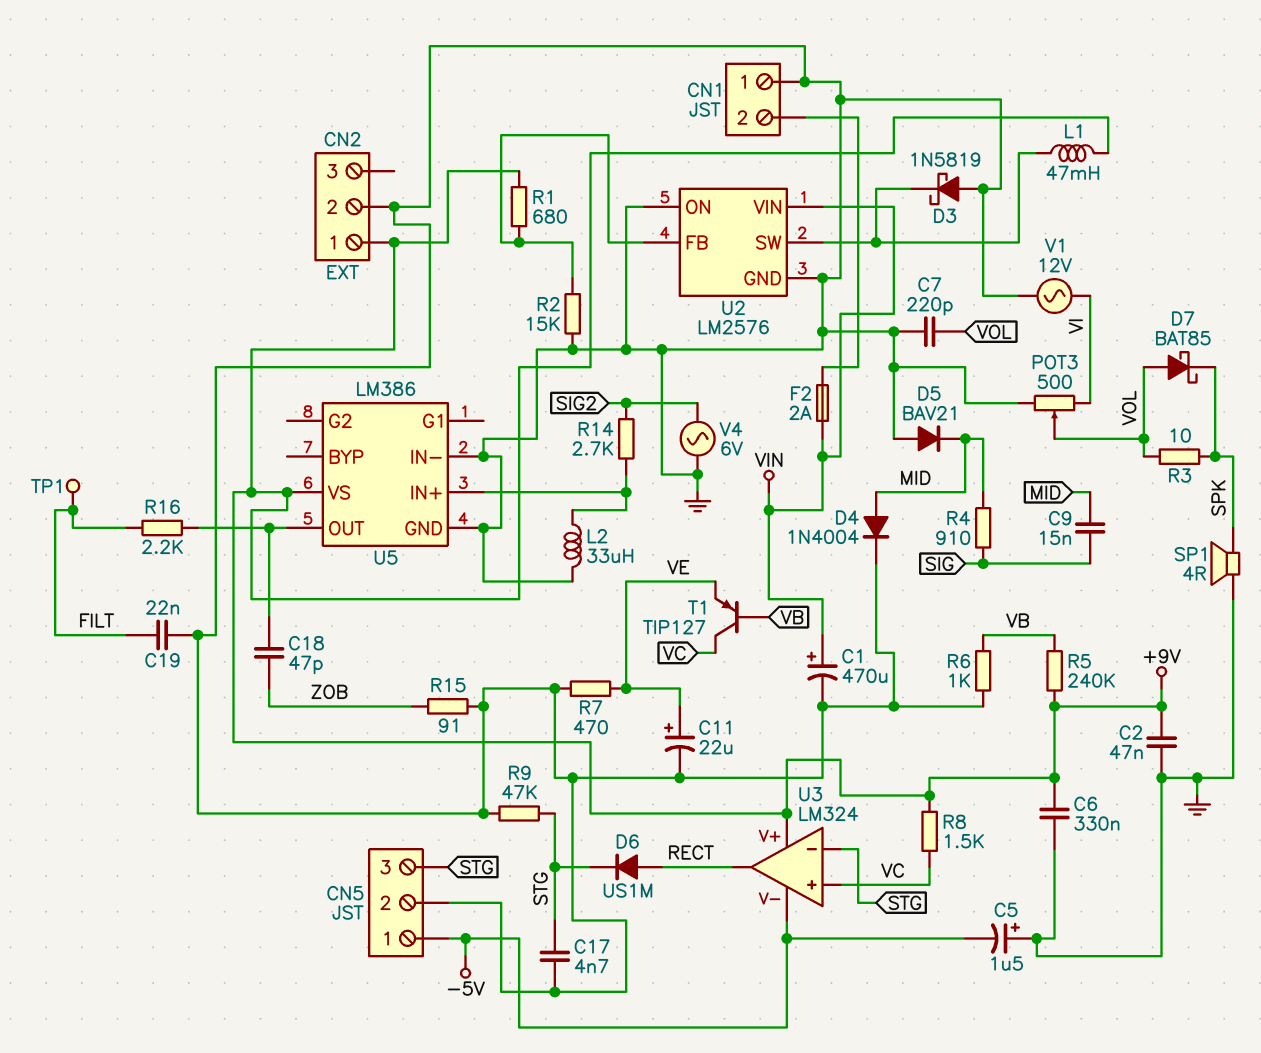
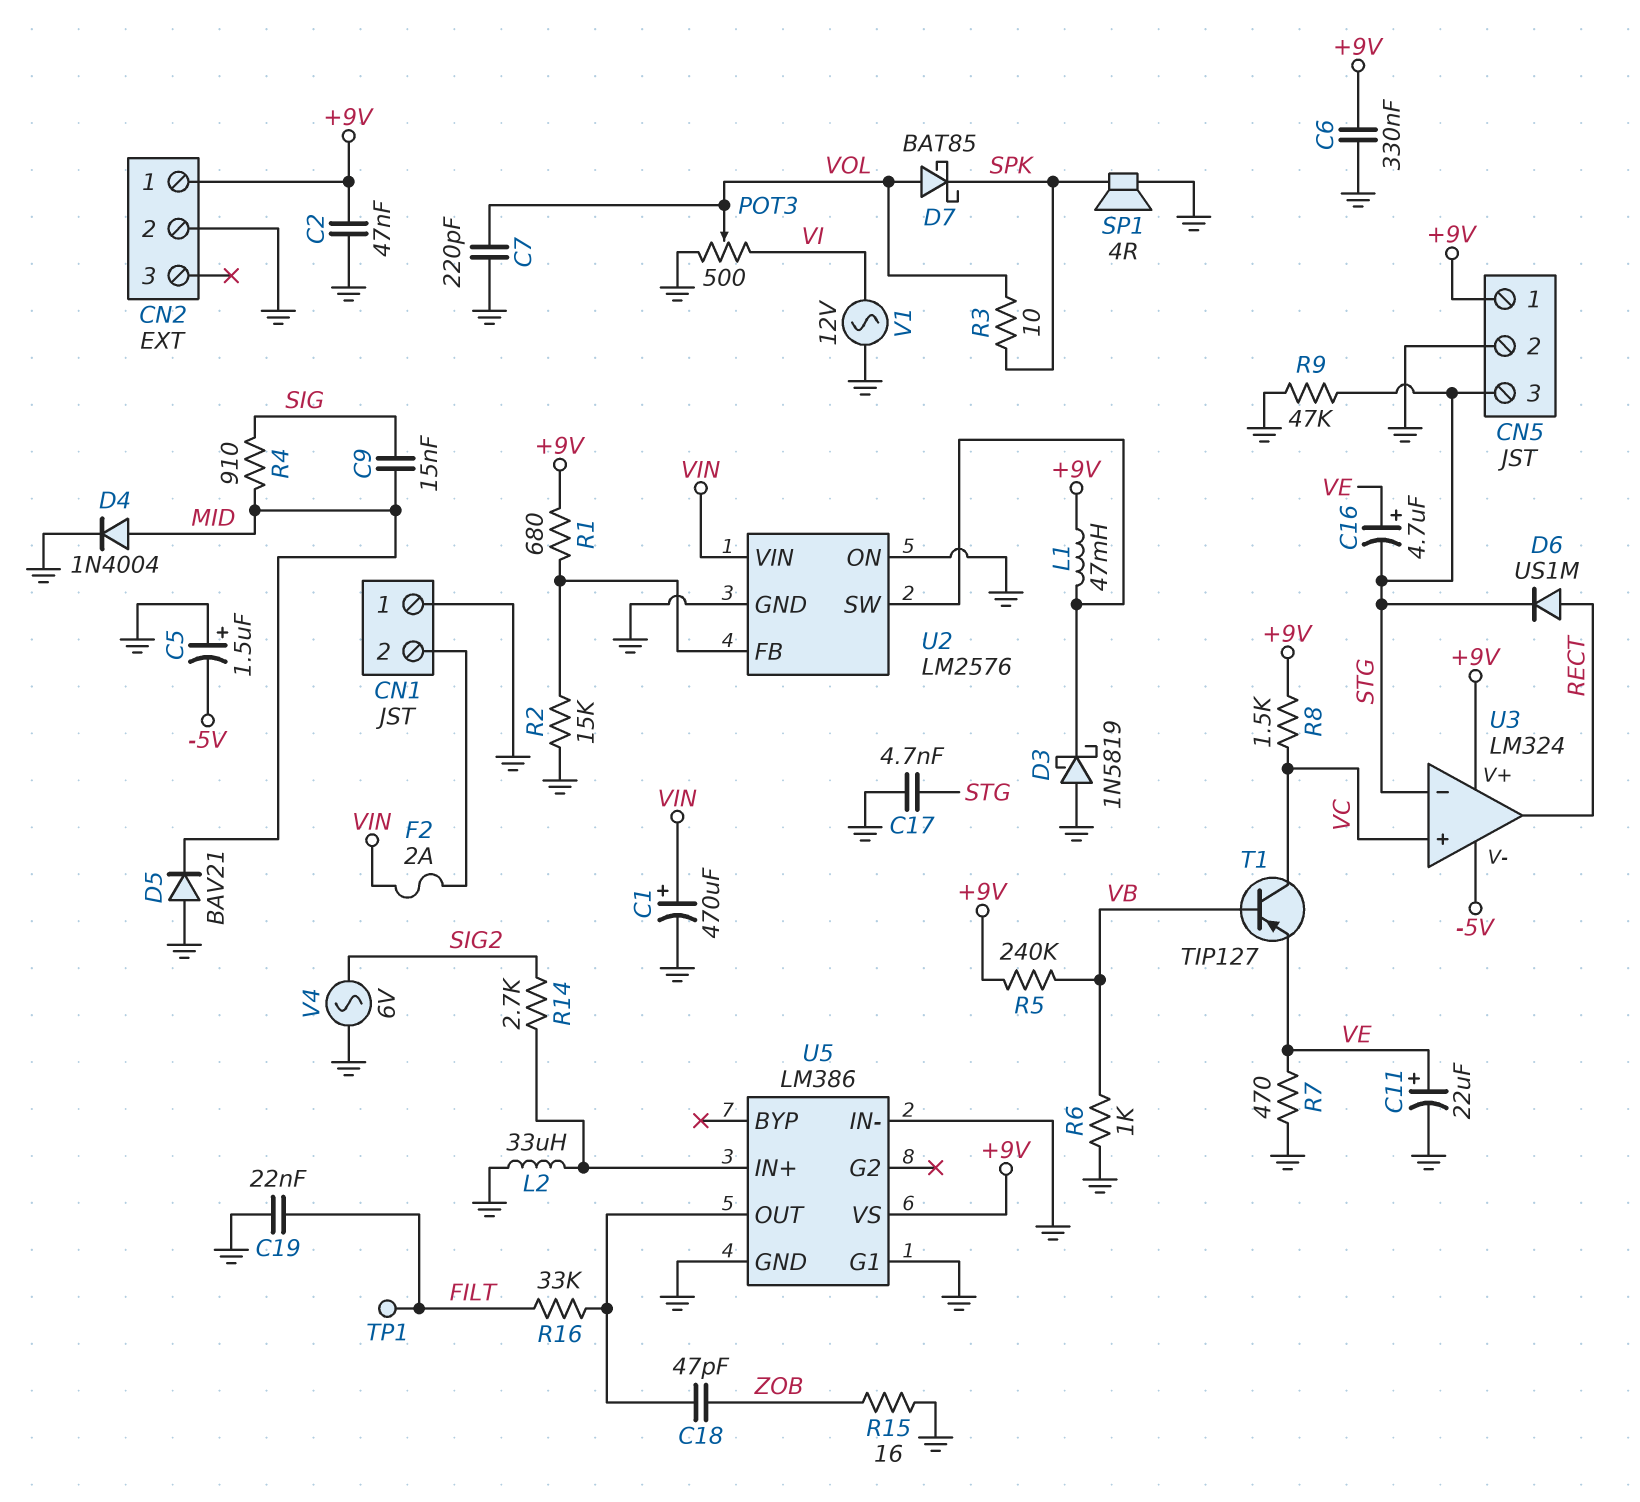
C16: none -> 4.7uF (plus VE, minus STG)
CN5 pin 1: -5V -> +9V
R15: 91 (GND, ZOB) -> 16 (GND, ZOB)
R16: 2.2k (FILT, U5/OUT) -> 33k (FILT, U5/OUT)
U5 pin G1: none -> GND

